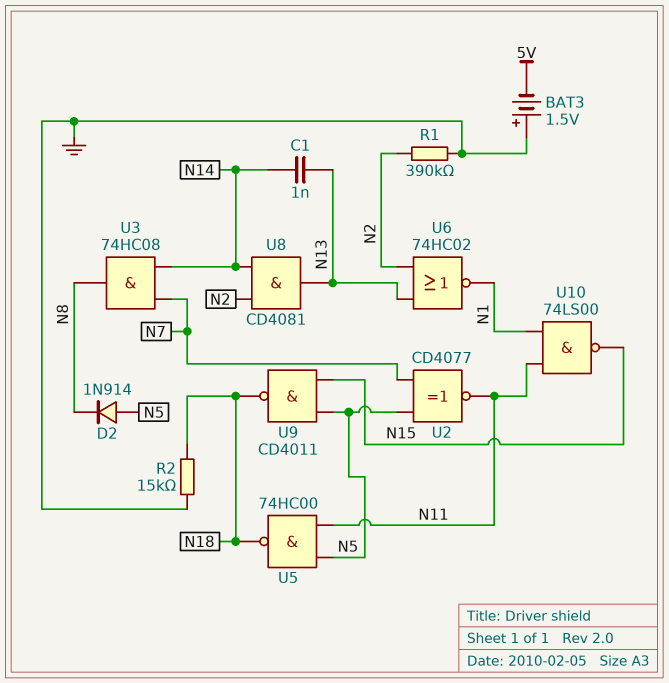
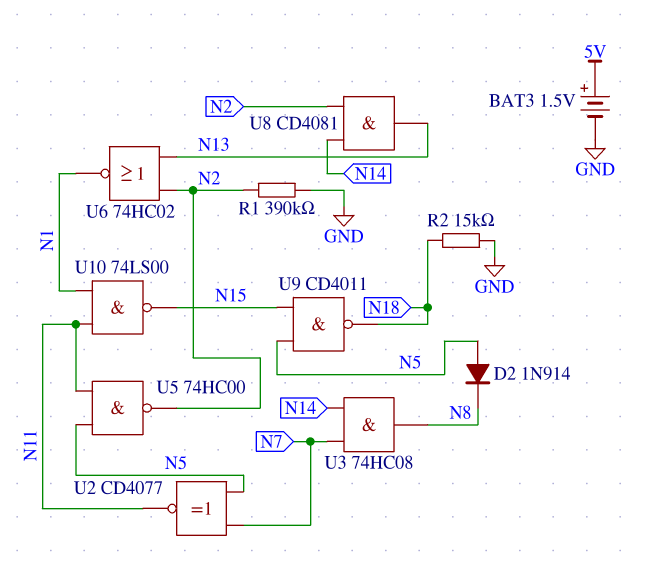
BAT3: 1.5V (plus GND, minus 5V) -> 1.5V (plus 5V, minus GND)
C1: 1nF (N13, N14) -> none
U5: NAND 74HC00 (in N5, in N11, out N18) -> NAND 74HC00 (in N5, in N11, out N2)

